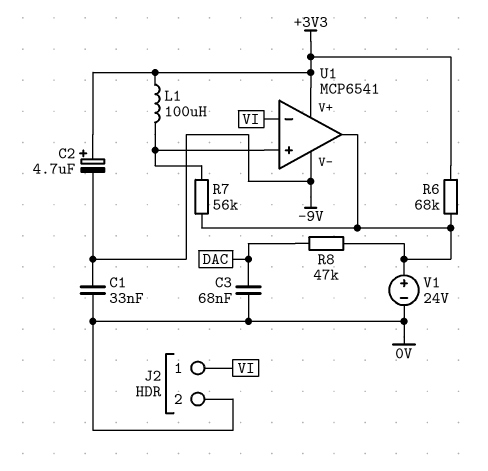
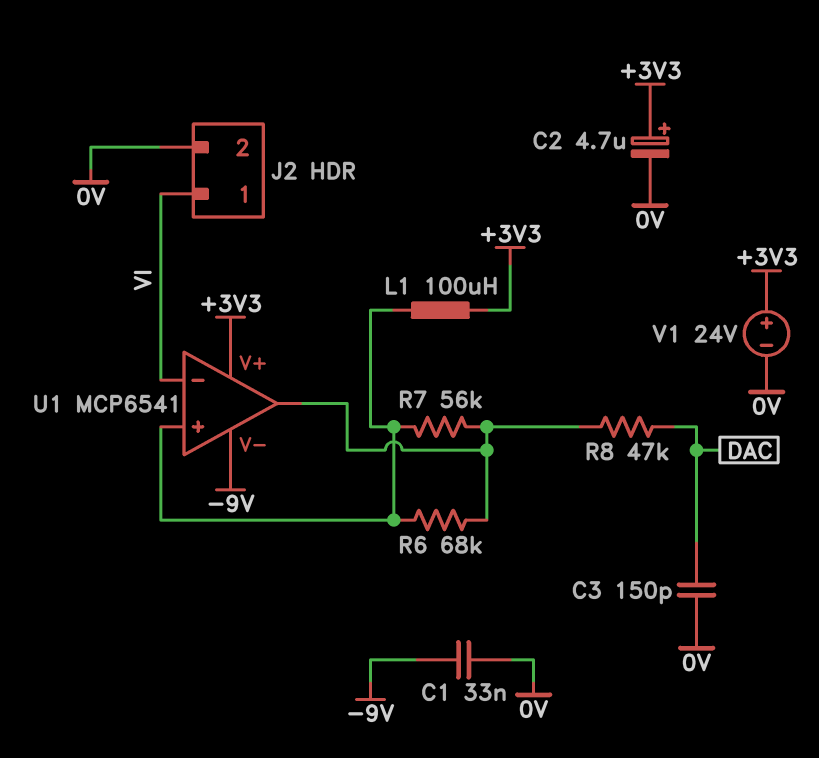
C2: 4.7uF (plus +3V3, minus -9V) -> 4.7uF (plus +3V3, minus 0V)
C3: 68nF (0V, DAC) -> 150pF (0V, DAC)
R6: 68k (+3V3, U1/out) -> 68k (U1/in+, U1/out)
V1: 24V (plus U1/out, minus 0V) -> 24V (plus +3V3, minus 0V)

